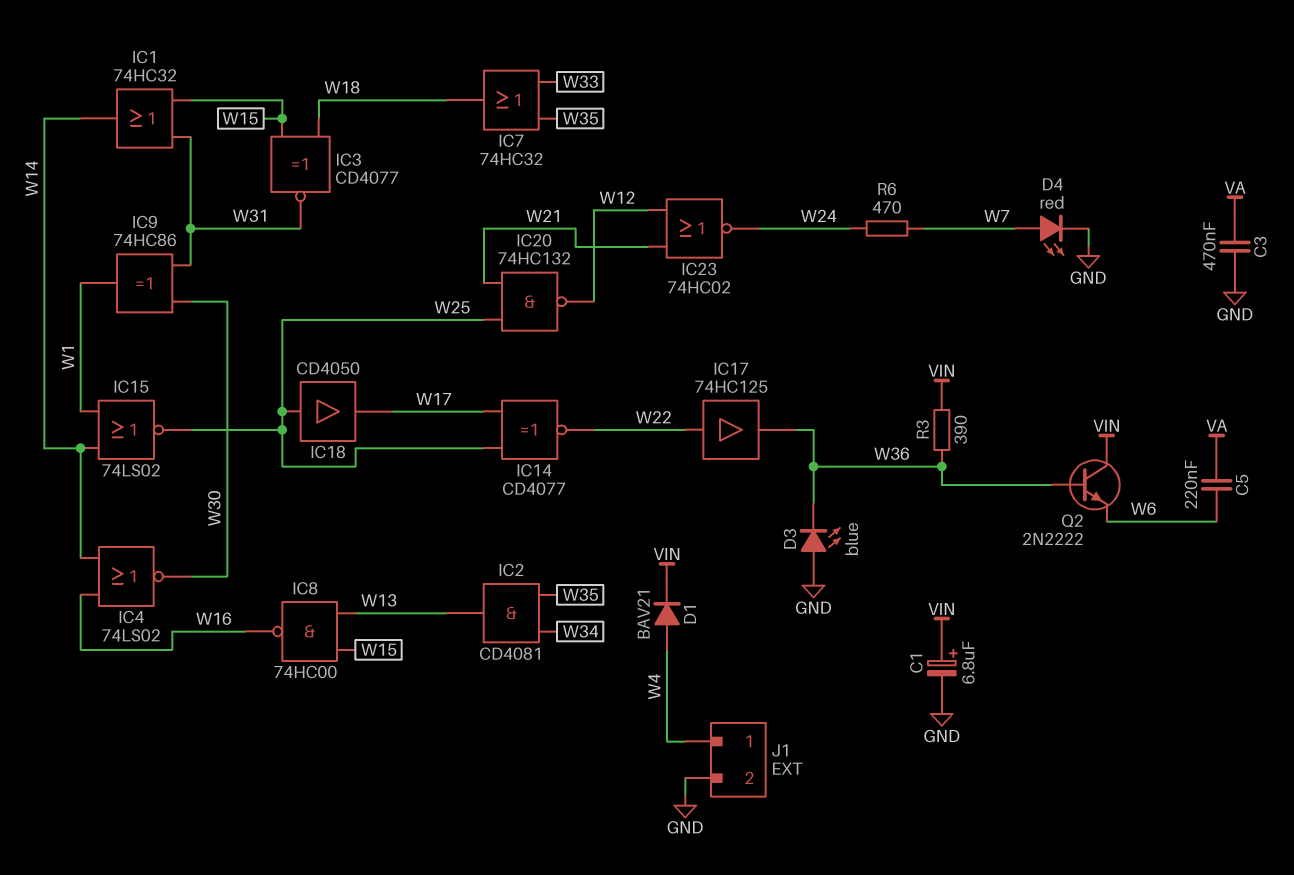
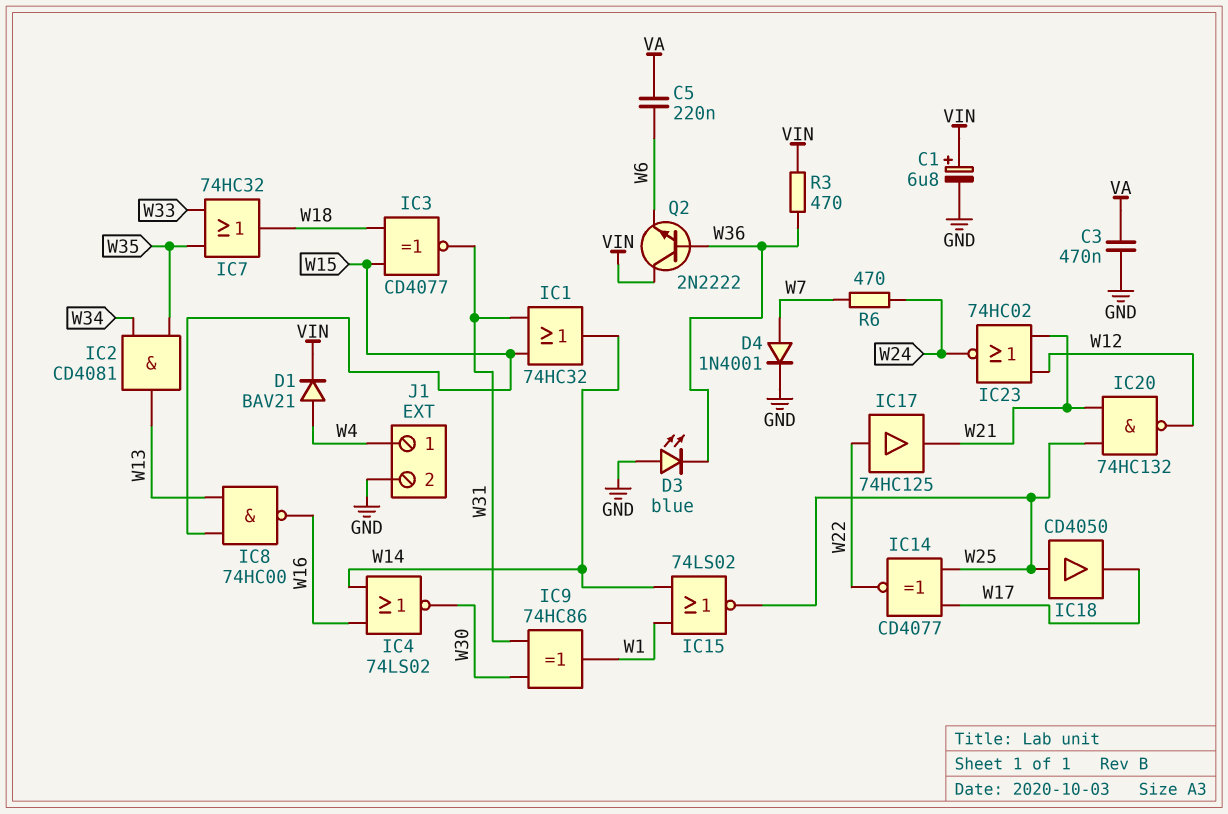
D4: LED red (A W7, K GND) -> diode 1N4001 (A W7, K GND)
IC17: buffer 74HC125 (in W22, out W36) -> buffer 74HC125 (in W22, out W21)
R3: 390 (VIN, W36) -> 470 (VIN, W36)

